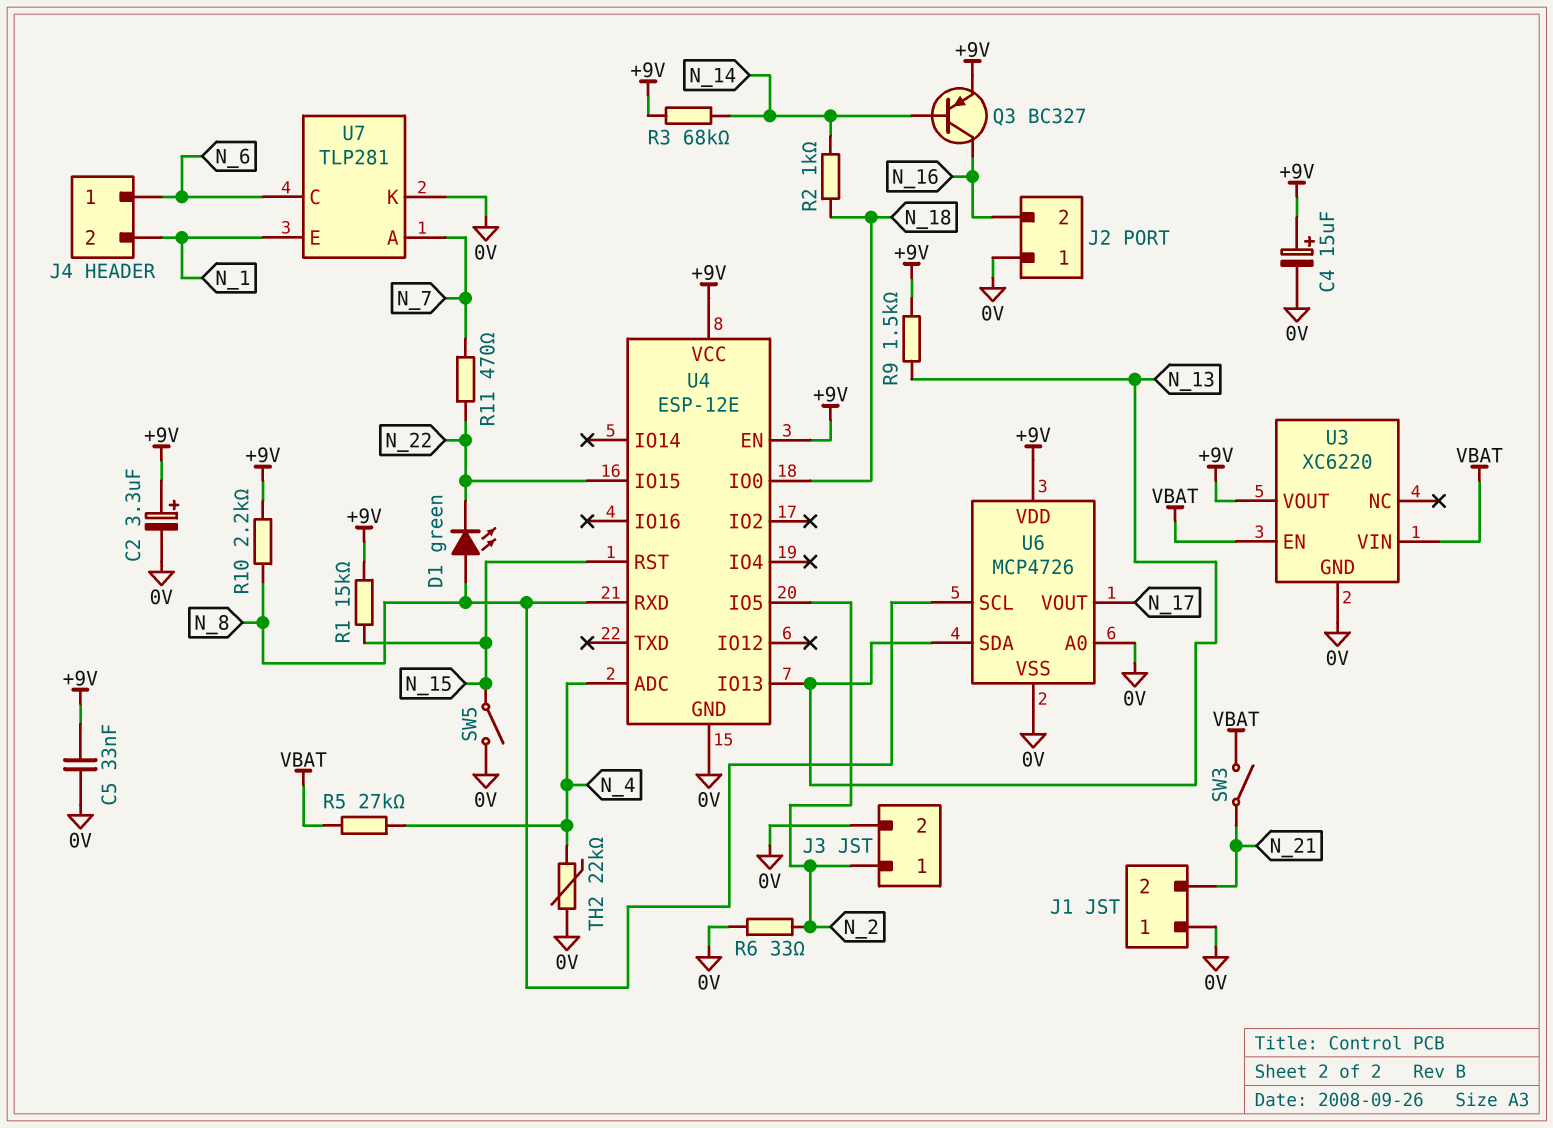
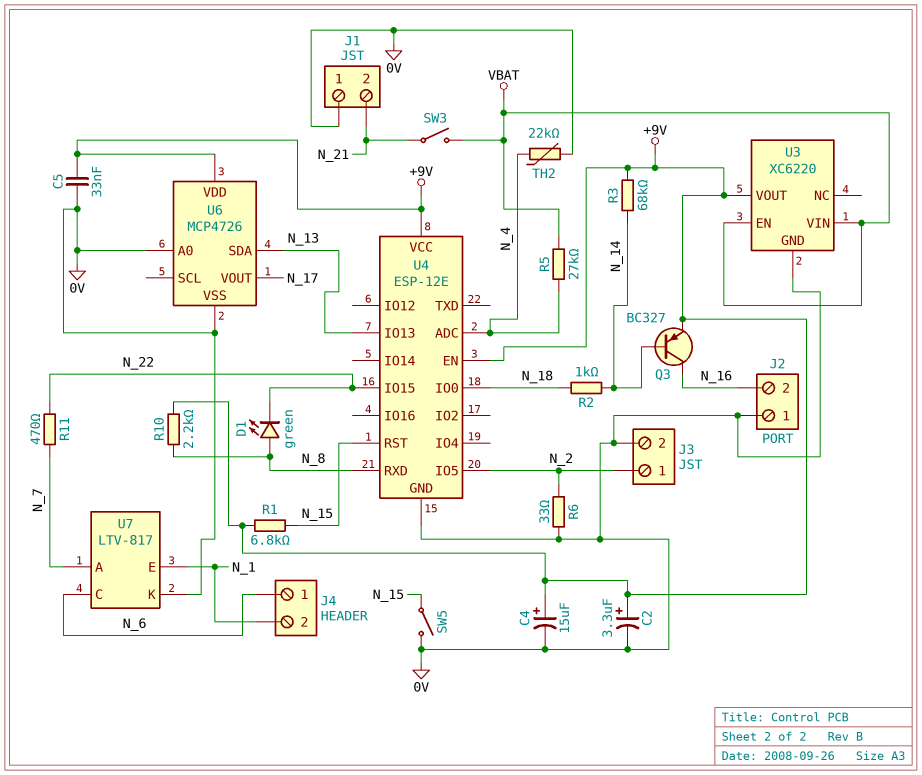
R1: 15k (+9V, N_15) -> 6.8k (+9V, N_15)
R9: 1.5k (+9V, N_13) -> none
U6 pin SCL: N_8 -> none
U7: TLP281 -> LTV-817

